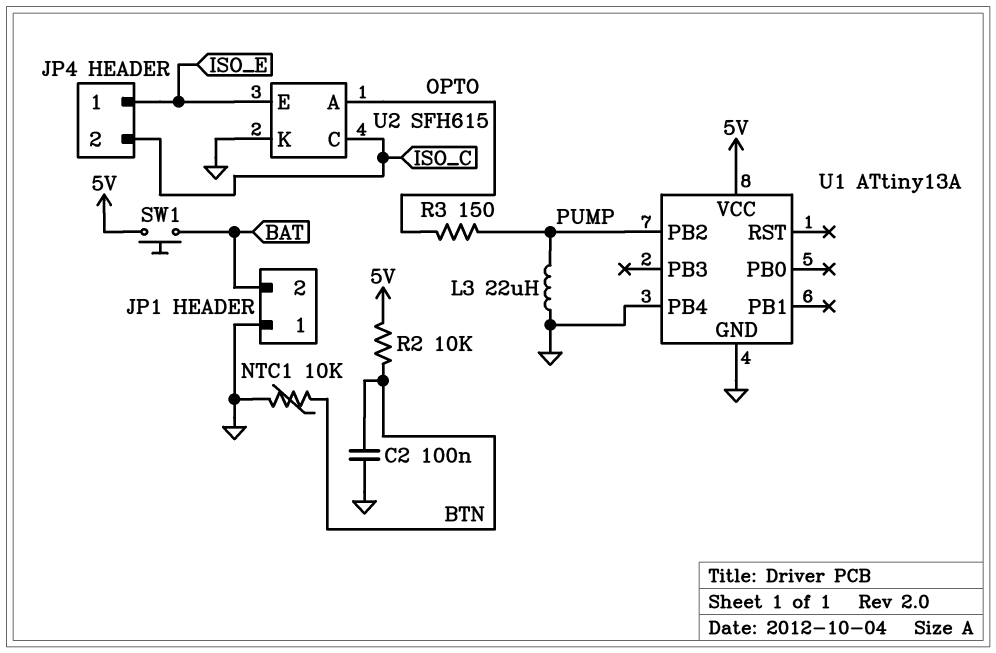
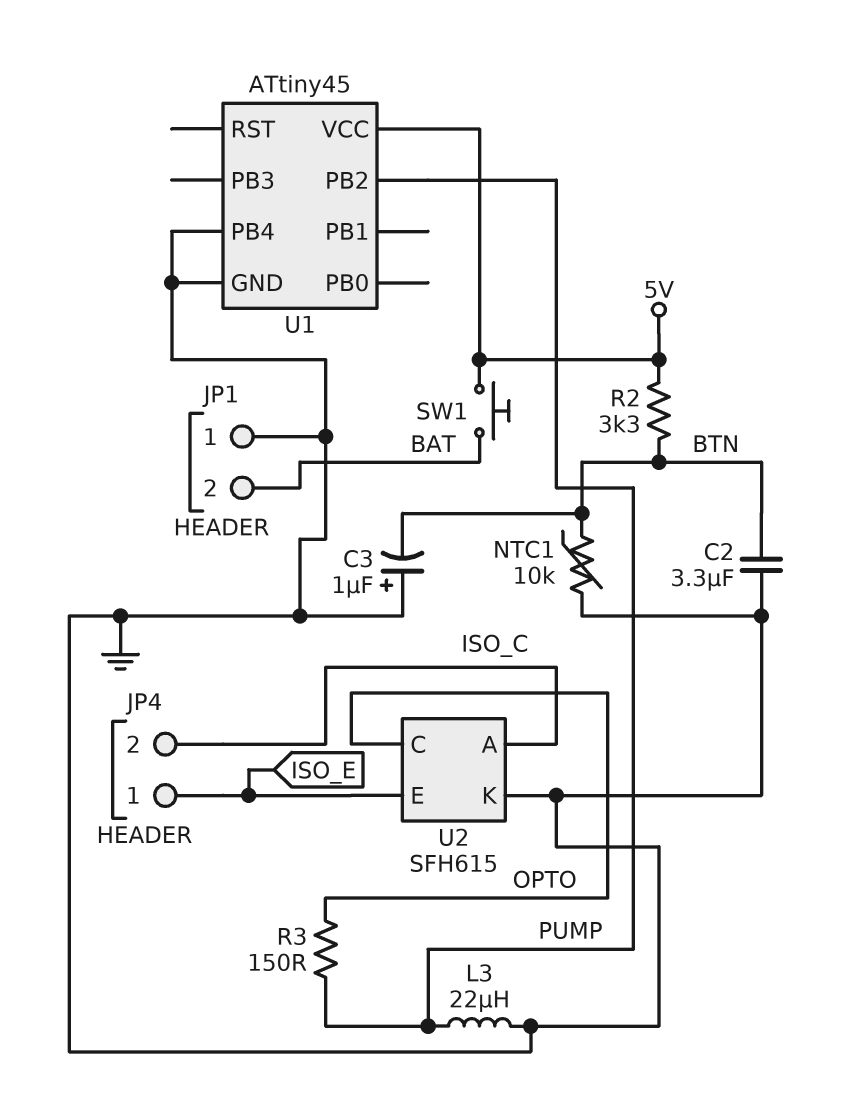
C2: 100nF (BTN, GND) -> 3.3uF (BTN, GND)
C3: none -> 1uF (plus GND, minus BTN)
R2: 10k (5V, BTN) -> 3.3k (5V, BTN)
U1: ATtiny13A -> ATtiny45
U2 pin A: OPTO -> ISO_C
U2 pin C: ISO_C -> OPTO

